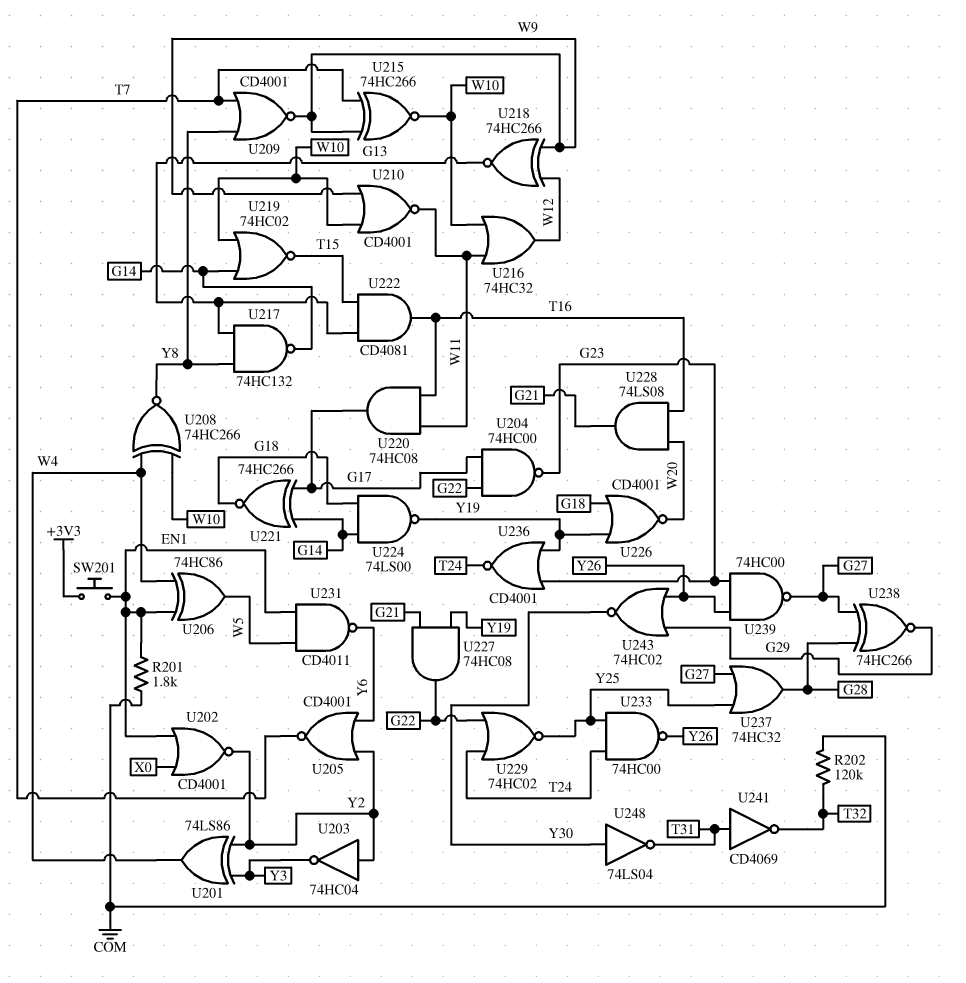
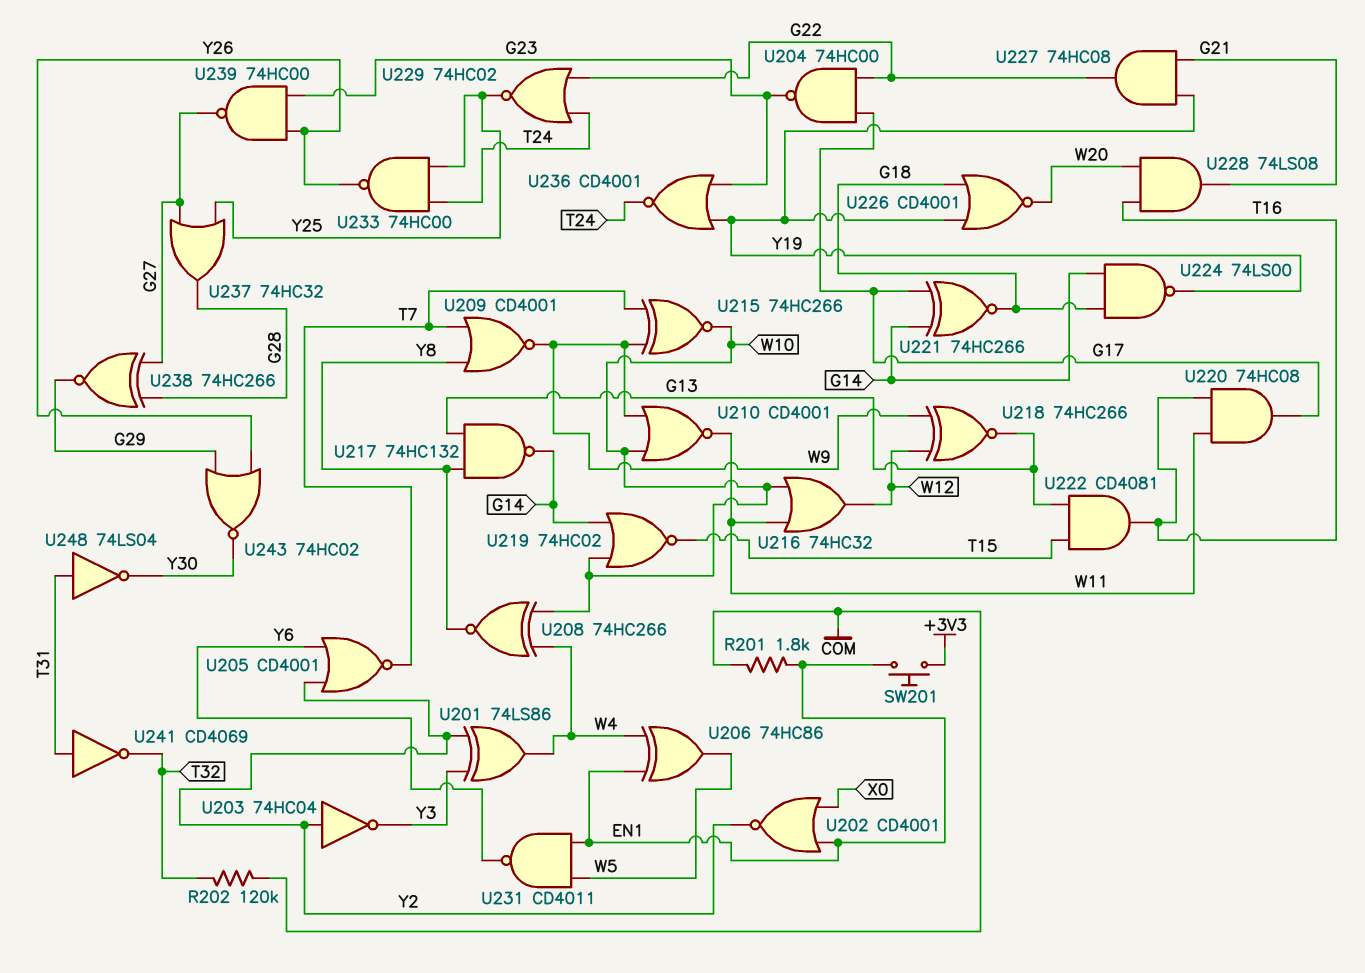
U248: NOT 74LS04 (in Y30, out T31) -> NOT 74LS04 (in T31, out Y30)

